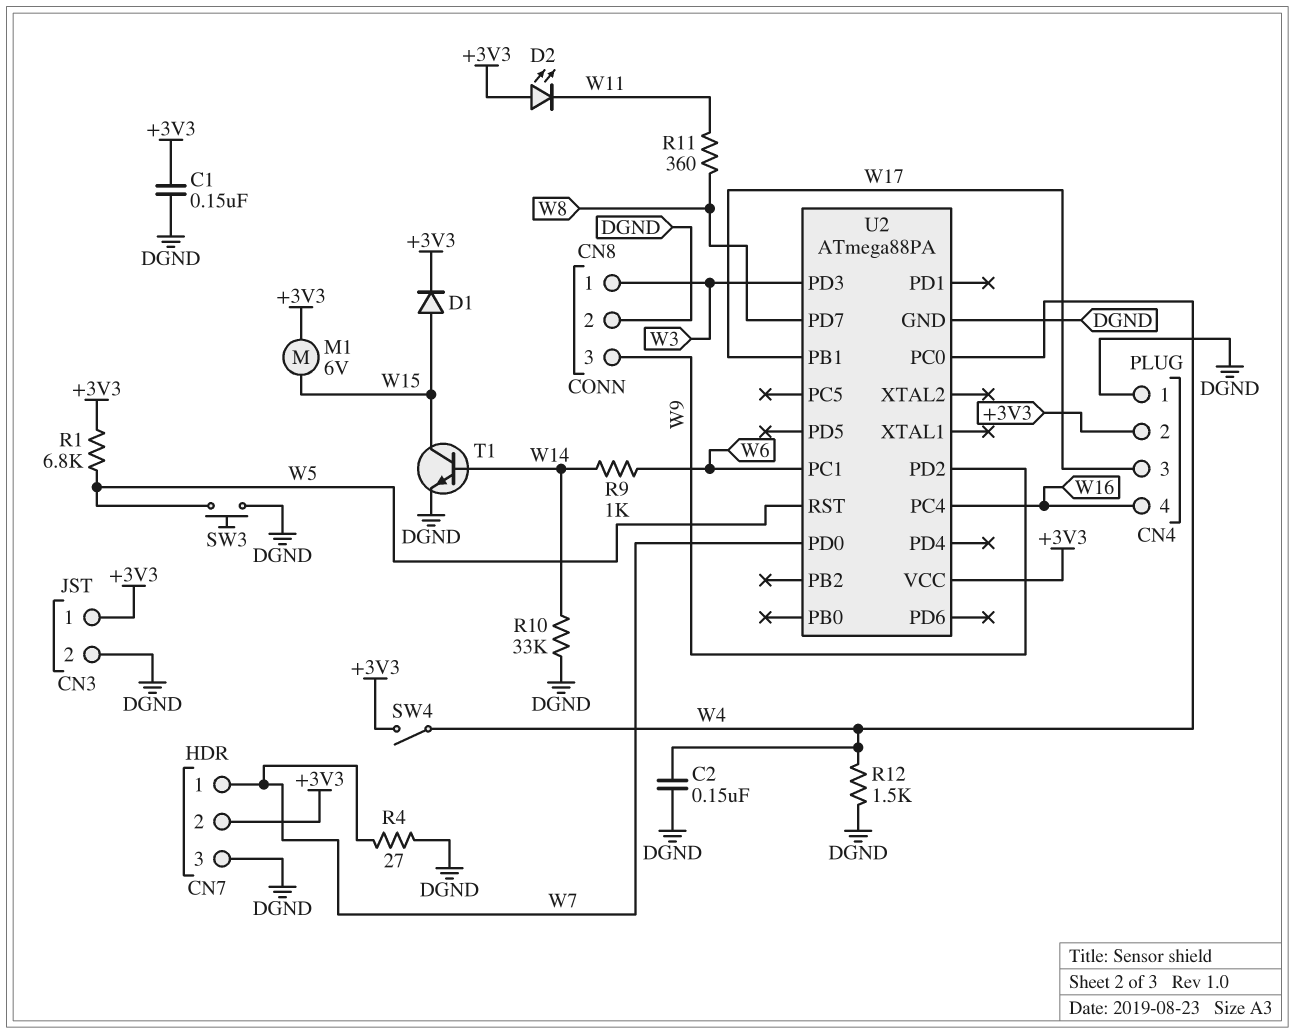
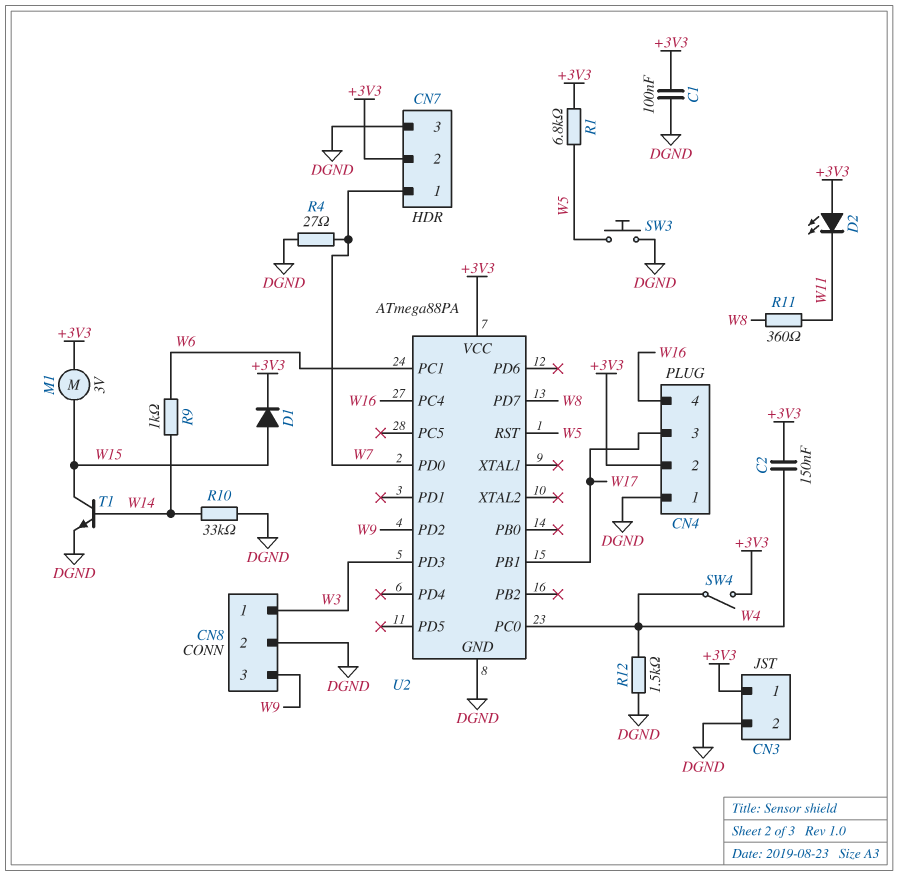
C1: 150nF (+3V3, DGND) -> 100nF (+3V3, DGND)
C2: 150nF (DGND, W4) -> 150nF (+3V3, W4)
M1: motor 6V (+3V3, W15) -> motor 3V (+3V3, W15)

